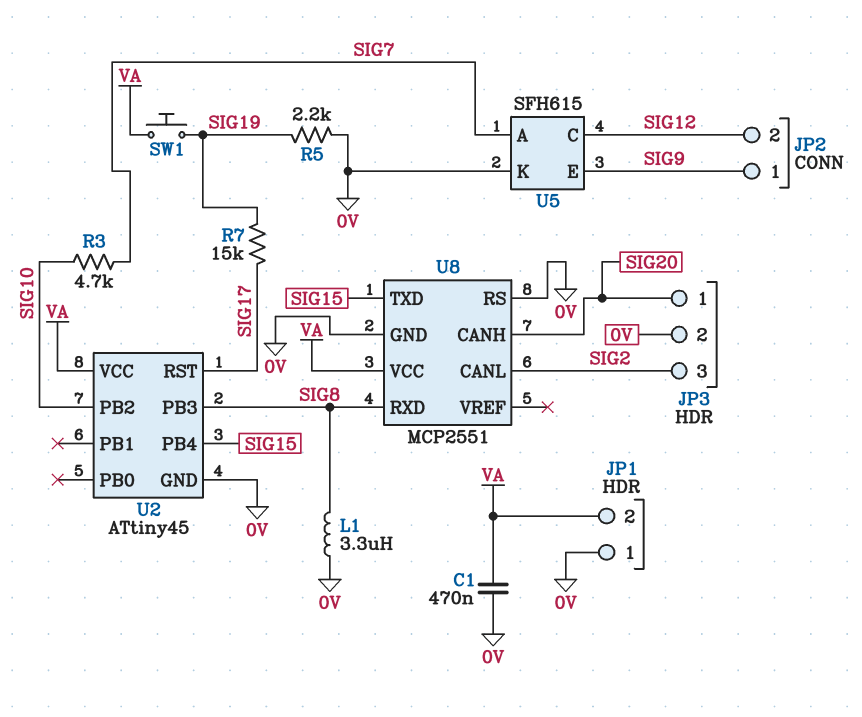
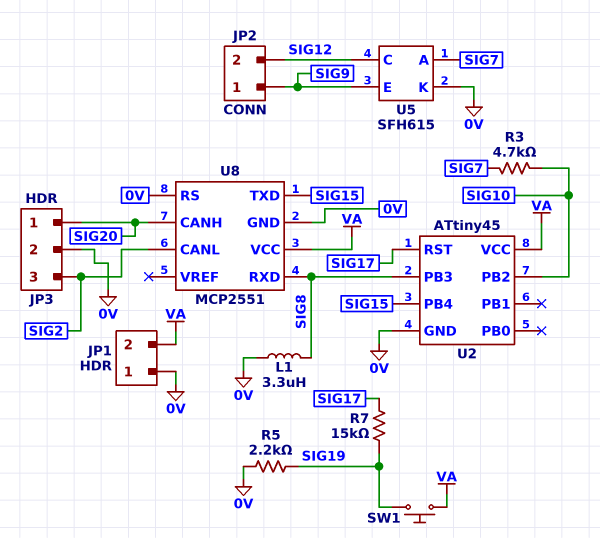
C1: 470nF (0V, VA) -> none

